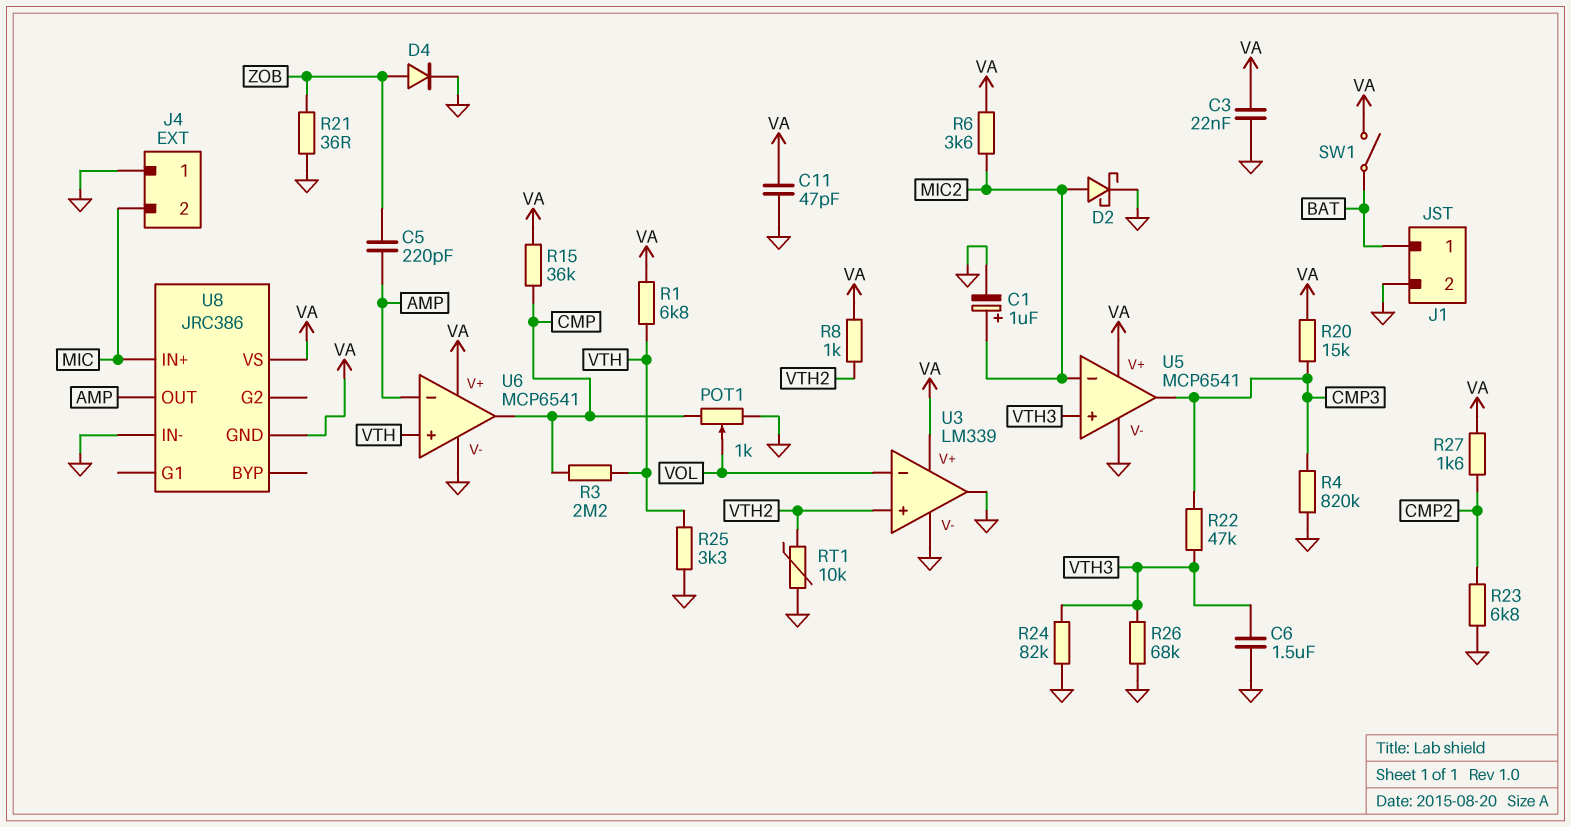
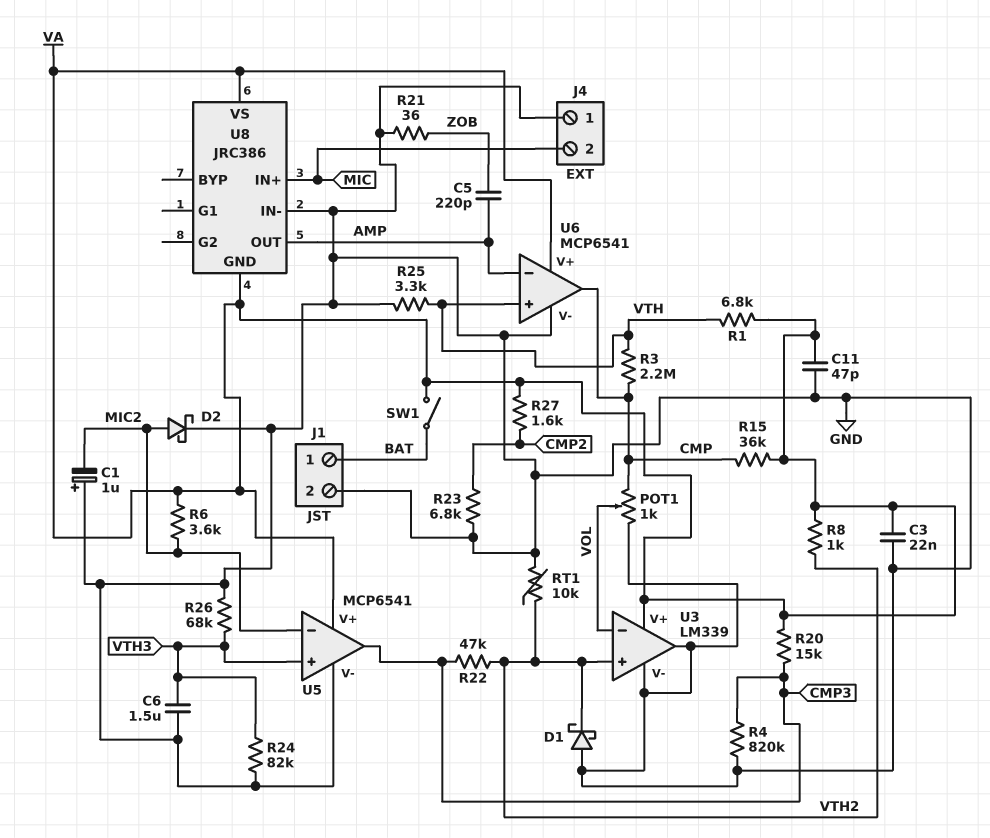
C1: 1uF (plus MIC2, minus GND) -> 1uF (plus GND, minus MIC2)
D1: none -> schottky (A GND, K VTH2)
D4: diode (A ZOB, K GND) -> none
R22: 47k (CMP3, VTH3) -> 47k (CMP3, VTH2)

